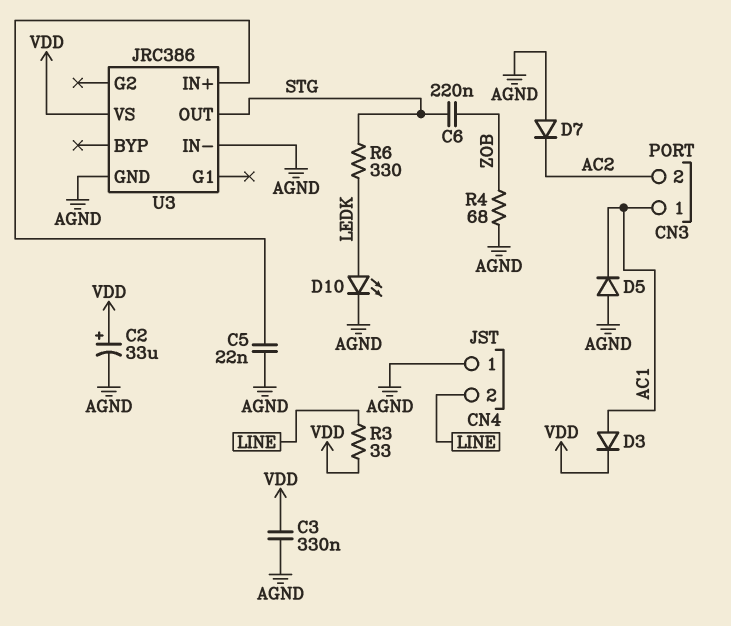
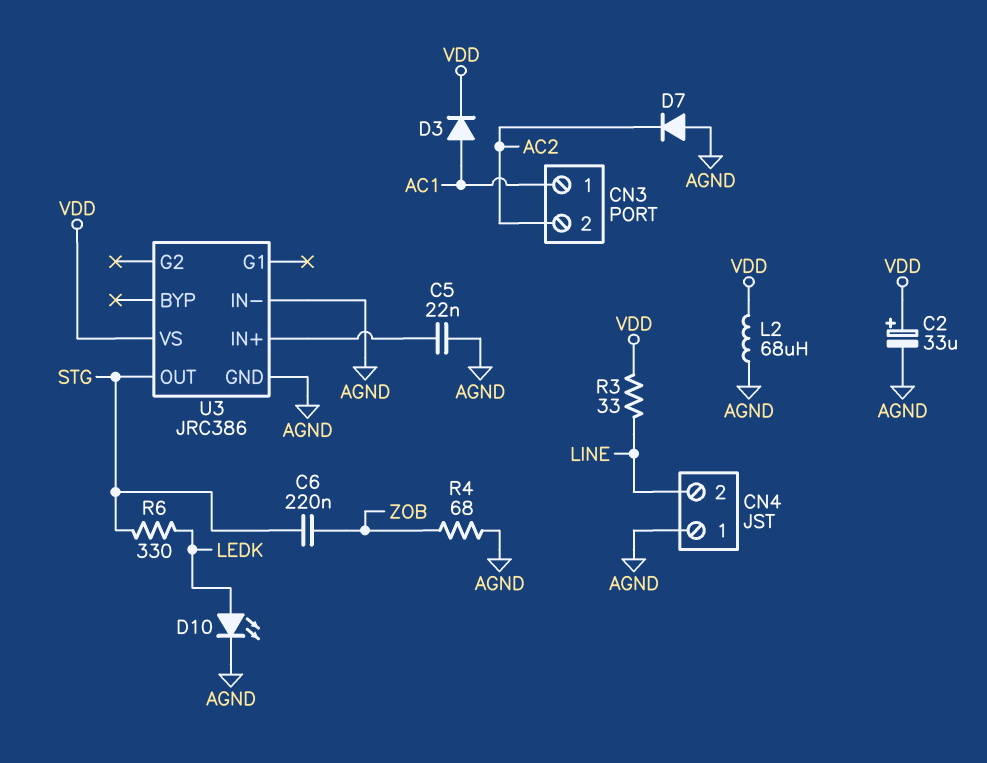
C3: 330nF (AGND, VDD) -> none
D5: diode (A AGND, K AC1) -> none
L2: none -> 68uH (AGND, VDD)

